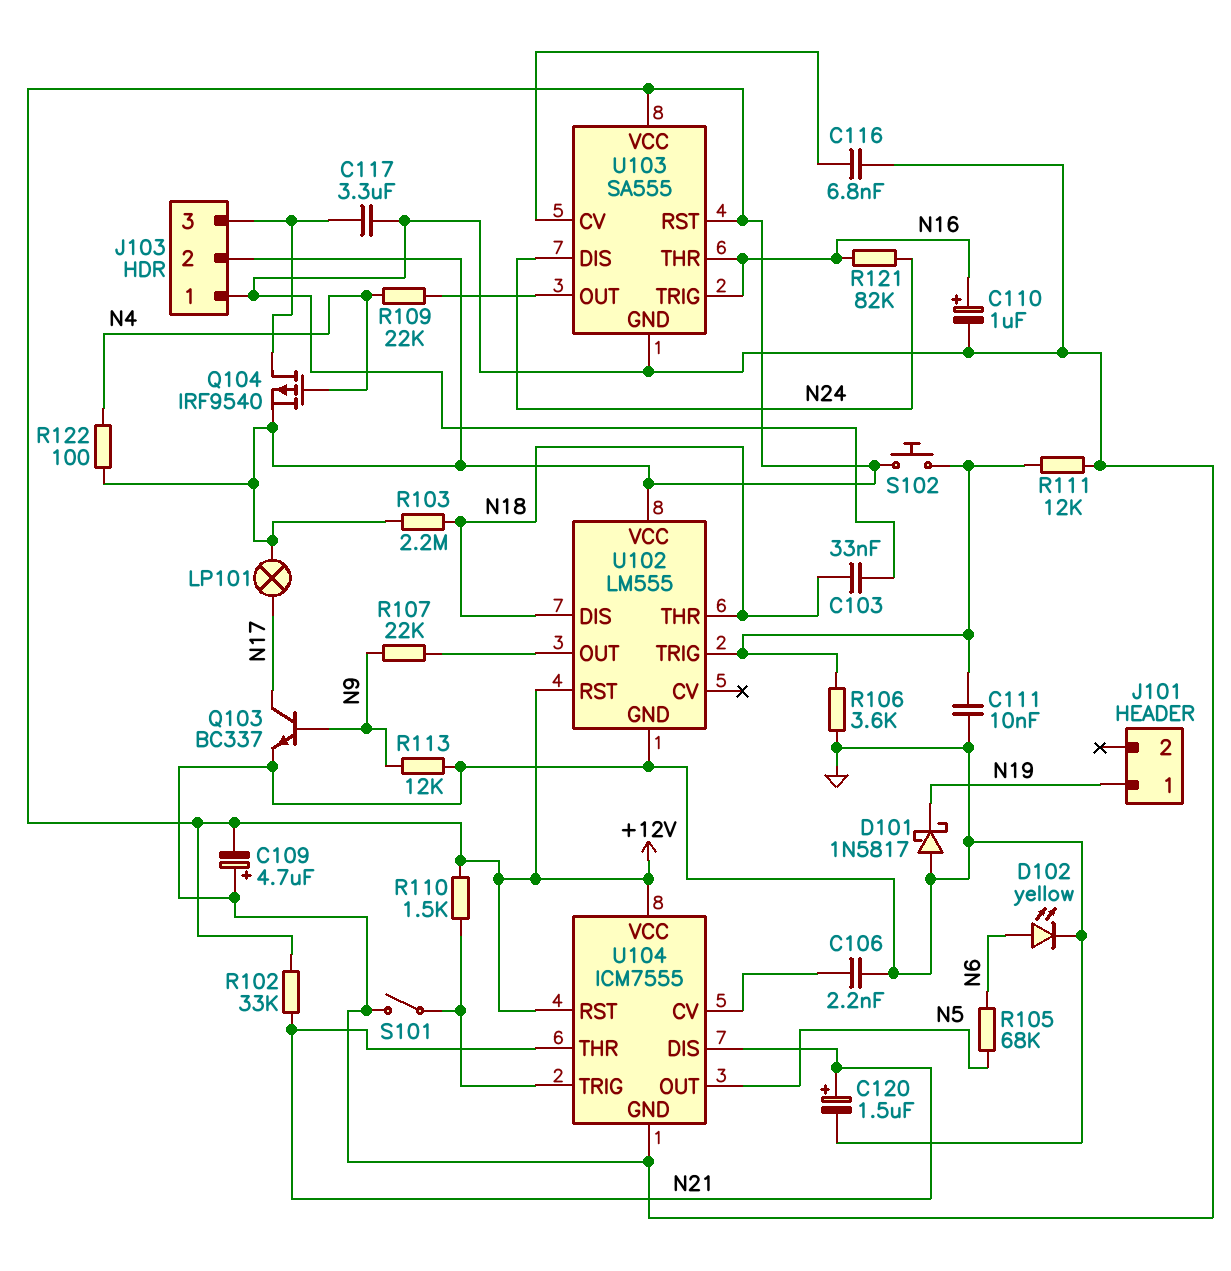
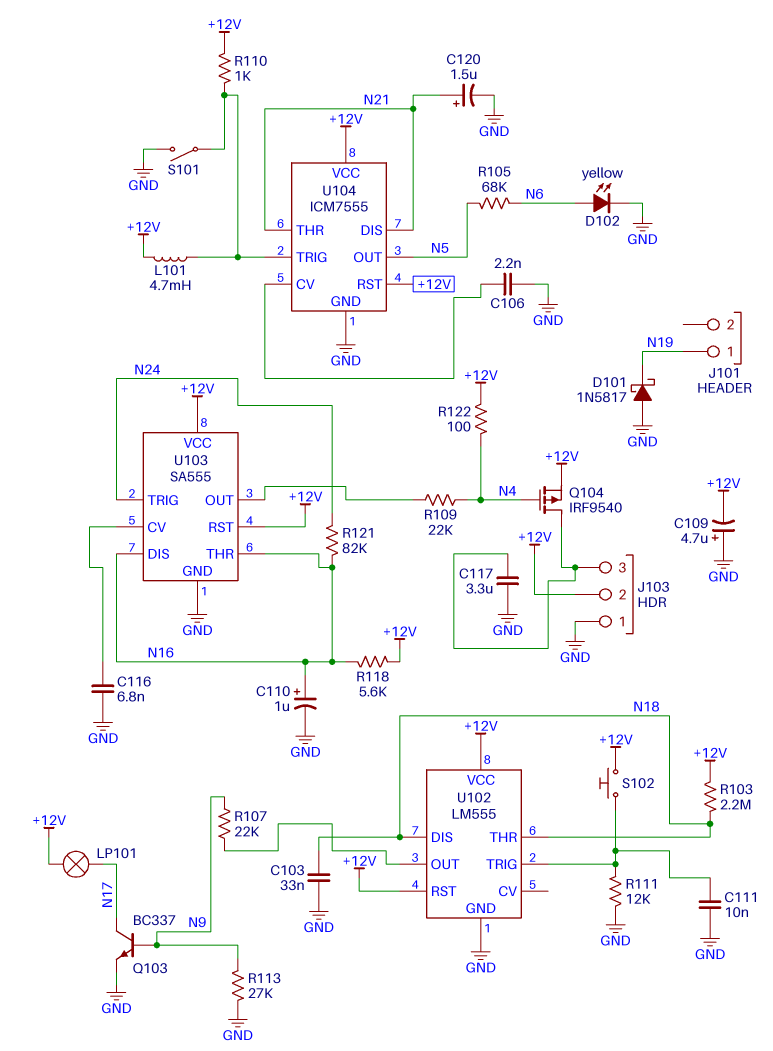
L101: none -> 4.7mH (+12V, U104/TRIG)
R102: 33k (+12V, N21) -> none
R106: 3.6k (GND, U102/TRIG) -> none
R110: 1.5k (+12V, U104/TRIG) -> 1k (+12V, U104/TRIG)
R113: 12k (GND, N9) -> 27k (GND, N9)
R118: none -> 5.6k (+12V, N16)
U103 pin DIS: N24 -> N16
U103 pin TRIG: N16 -> N24

